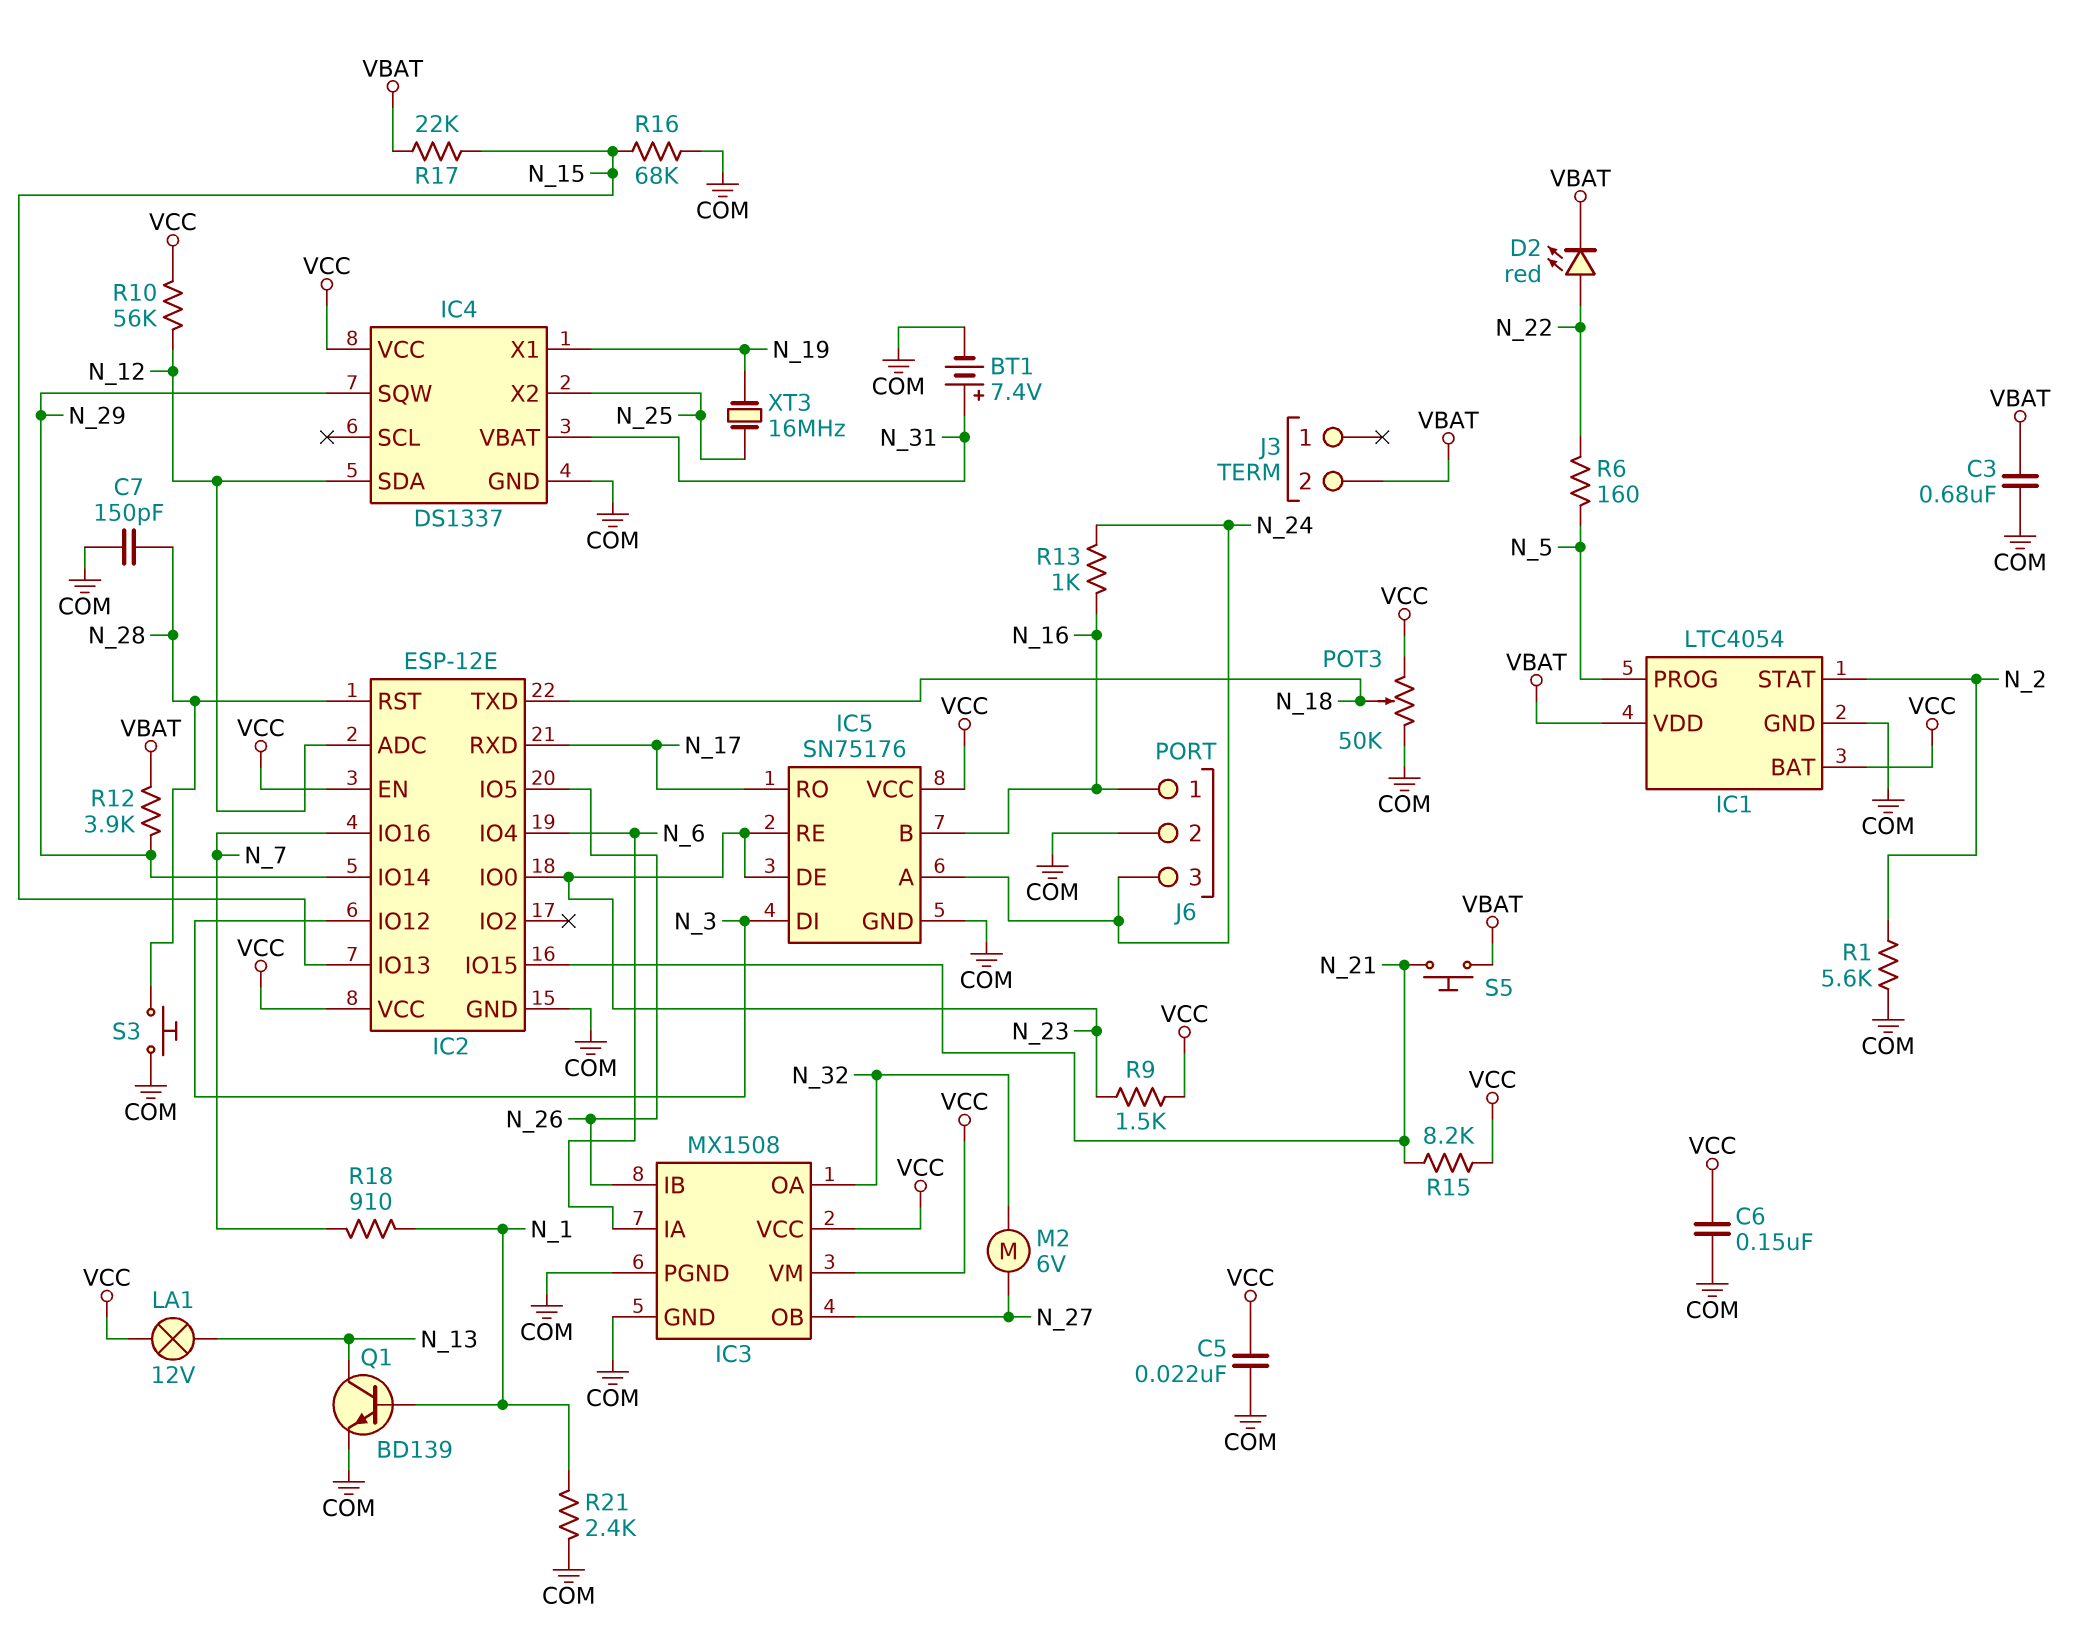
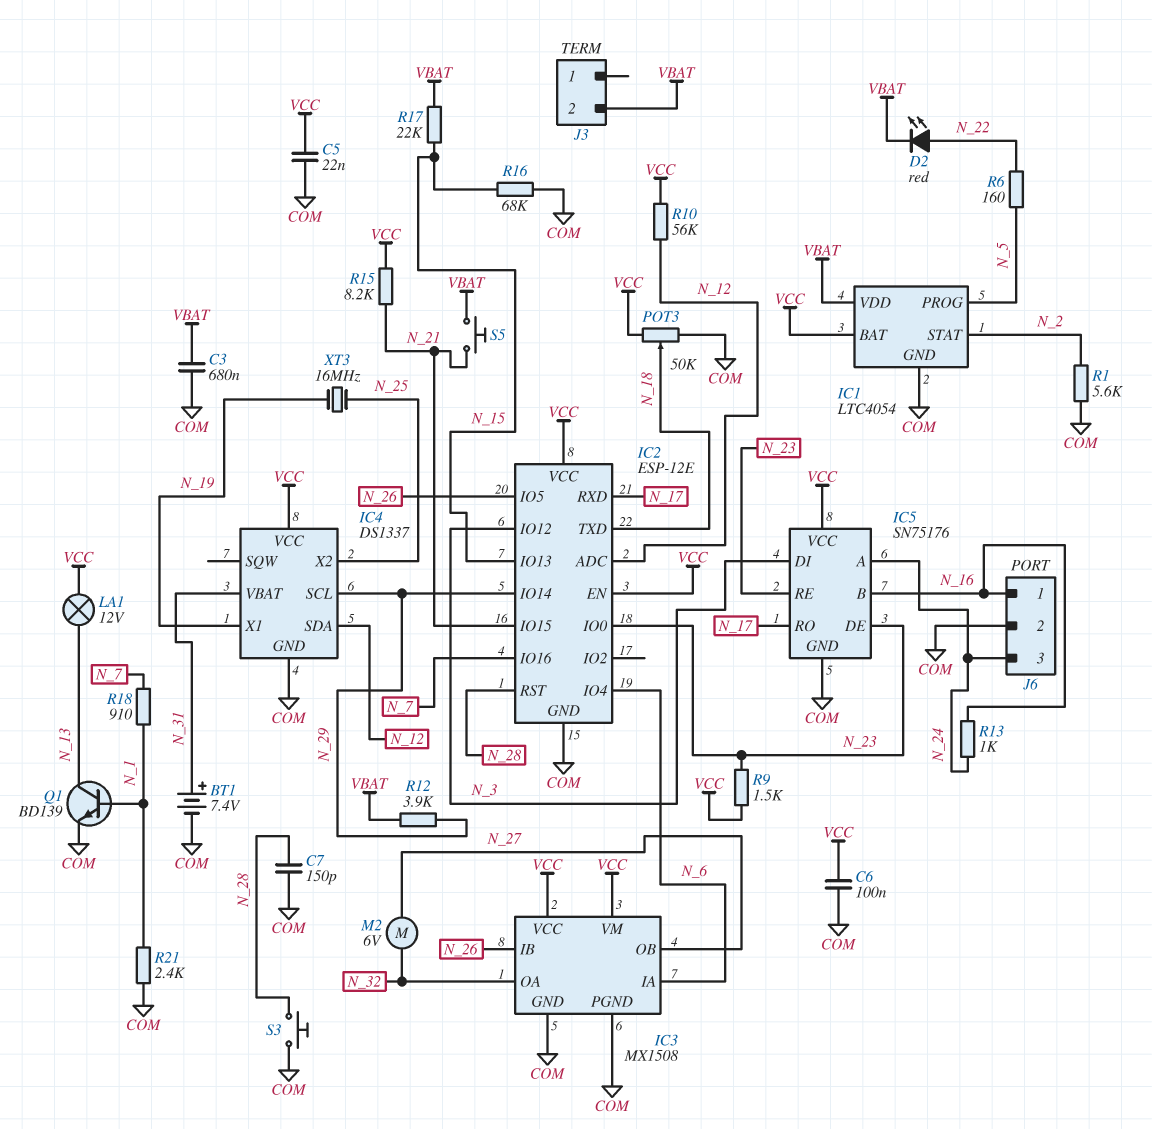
C6: 150nF (COM, VCC) -> 100nF (COM, VCC)
IC4 pin SCL: none -> N_29
IC4 pin SQW: N_29 -> none

